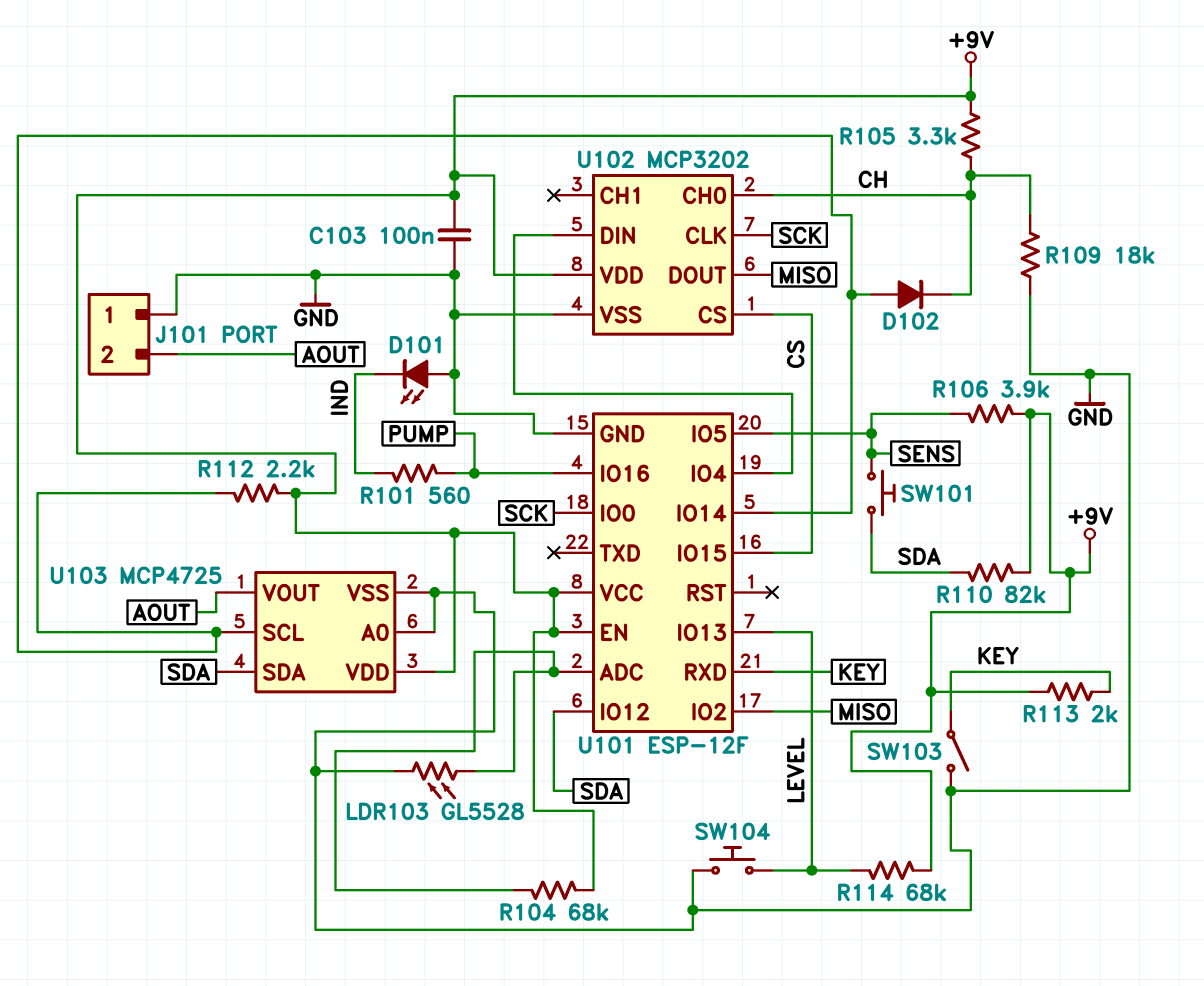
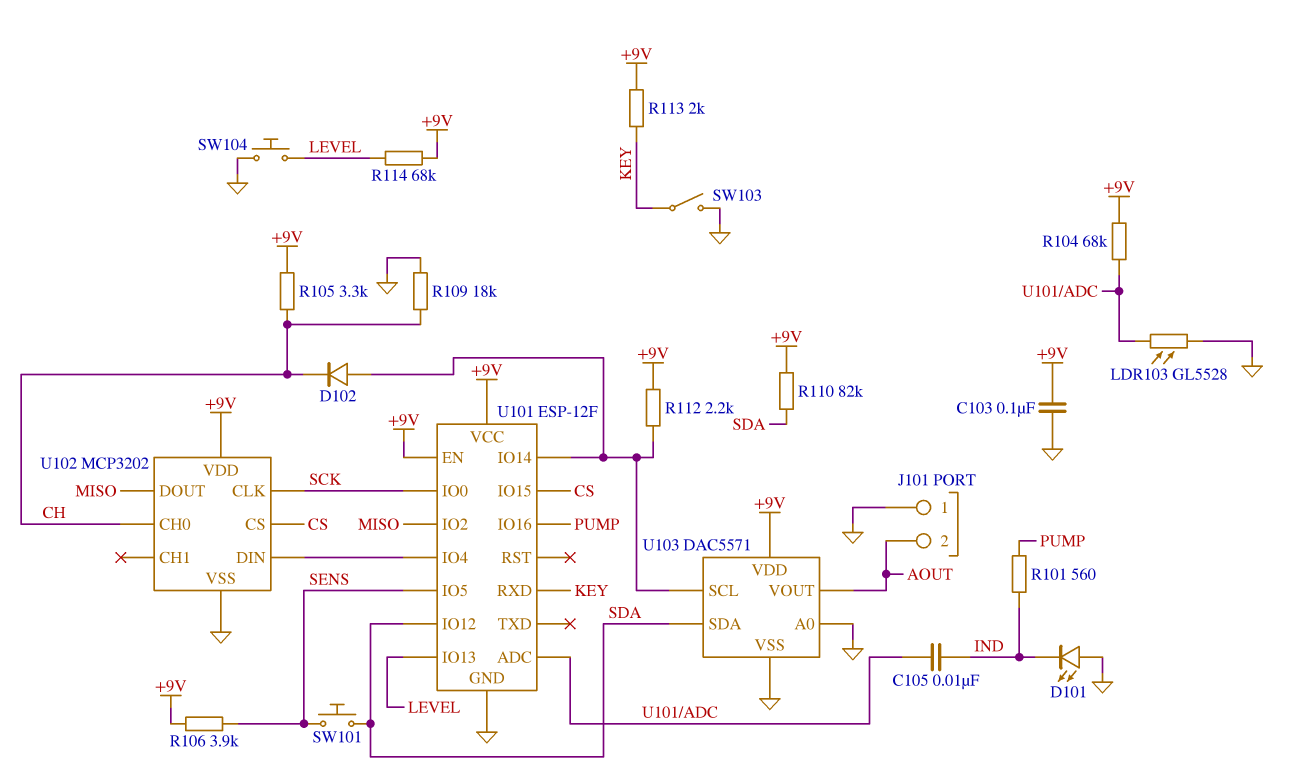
C105: none -> 10nF (IND, U101/ADC)
U103: MCP4725 -> DAC5571

